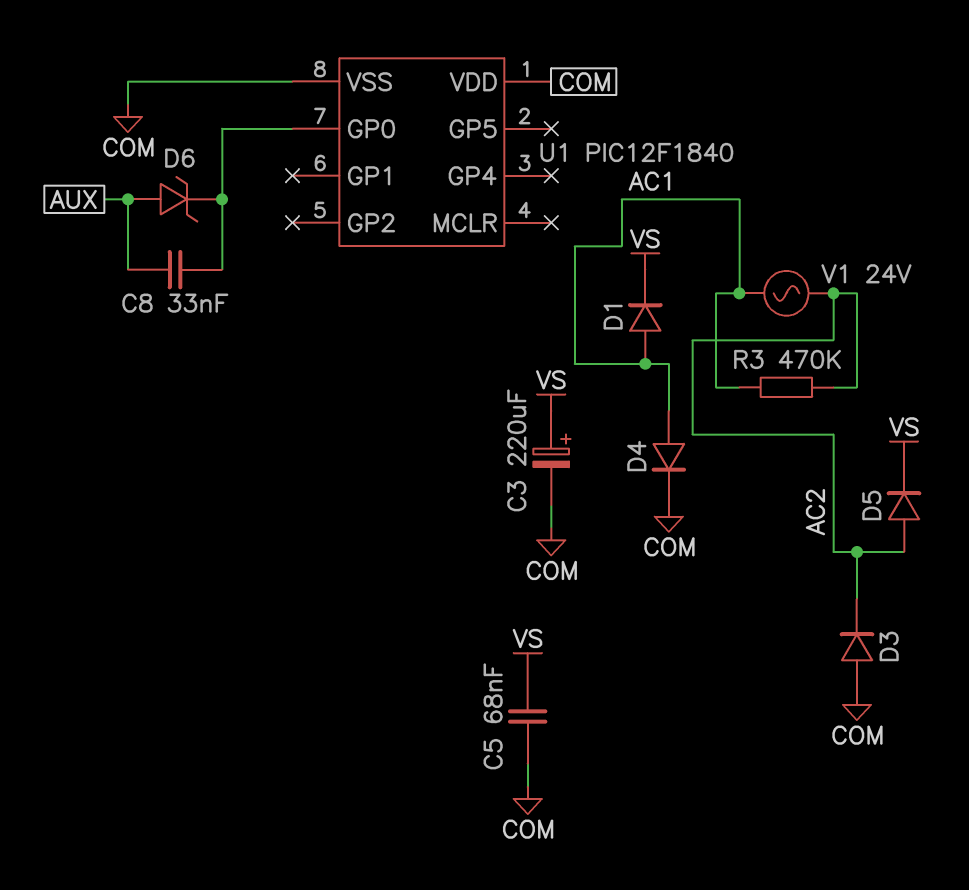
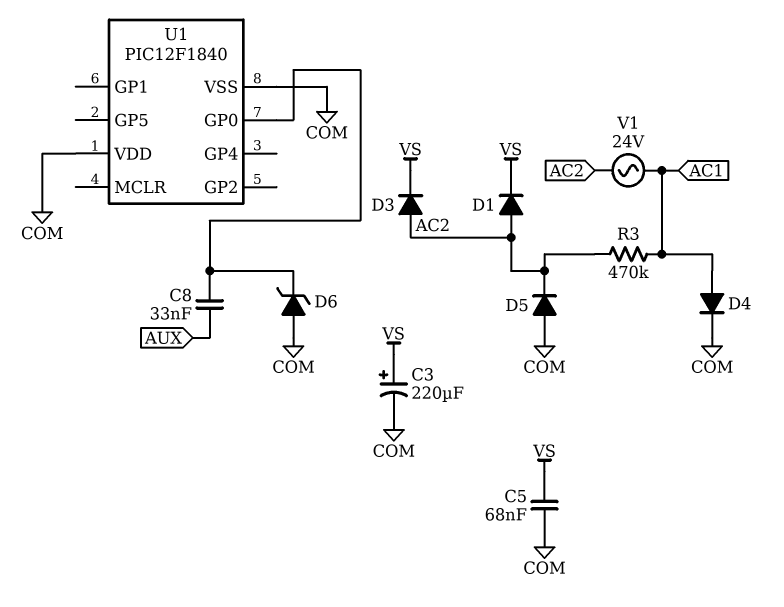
D1: diode (A AC1, K VS) -> diode (A AC2, K VS)
D3: diode (A COM, K AC2) -> diode (A AC2, K VS)
D5: diode (A AC2, K VS) -> diode (A COM, K AC2)
D6: zener (A AUX, K U1/GP0) -> zener (A COM, K U1/GP0)

